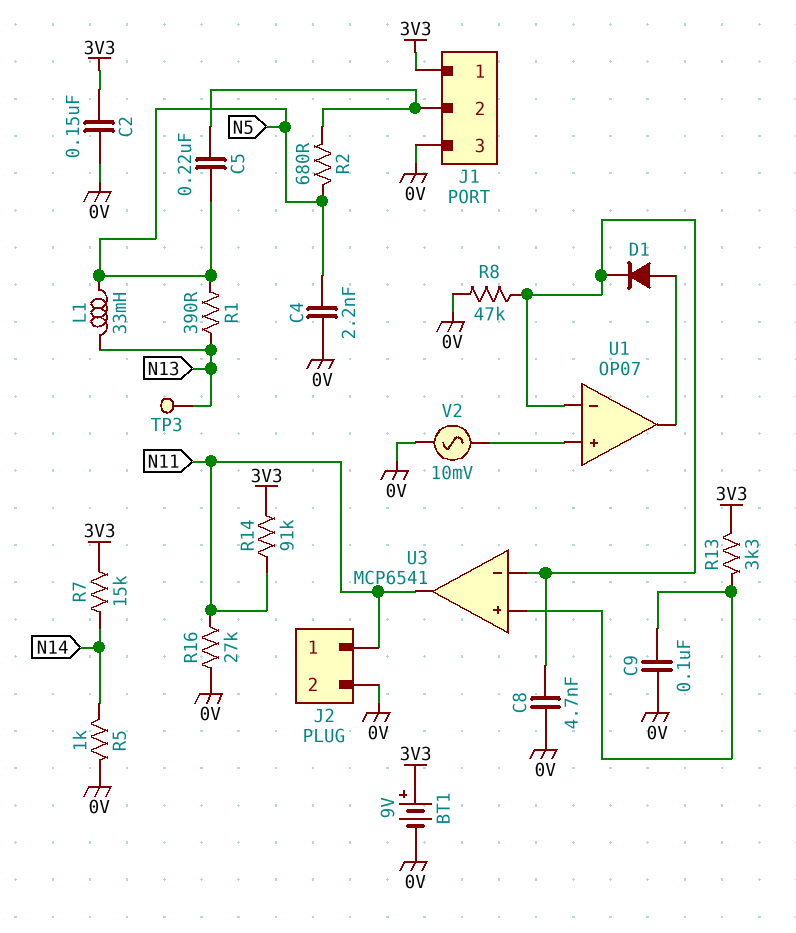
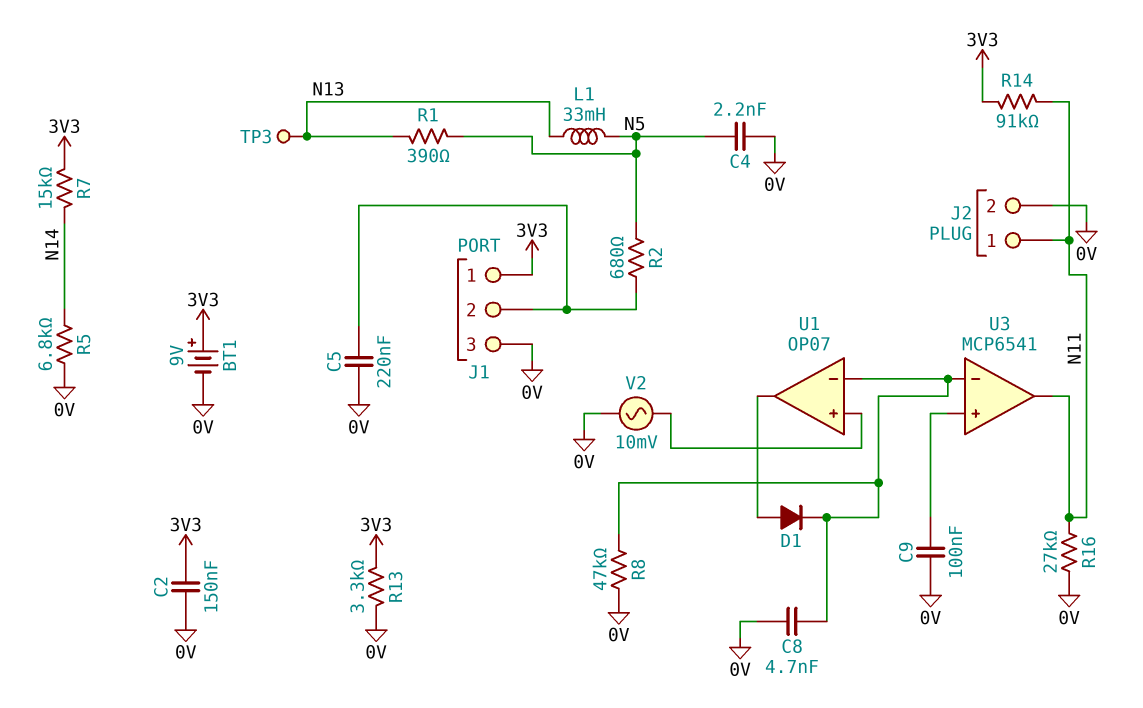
C5: 220nF (J1/2, N5) -> 220nF (0V, J1/2)
R5: 1k (0V, N14) -> 6.8k (0V, N14)
R13: 3.3k (3V3, U3/in+) -> 3.3k (0V, 3V3)

